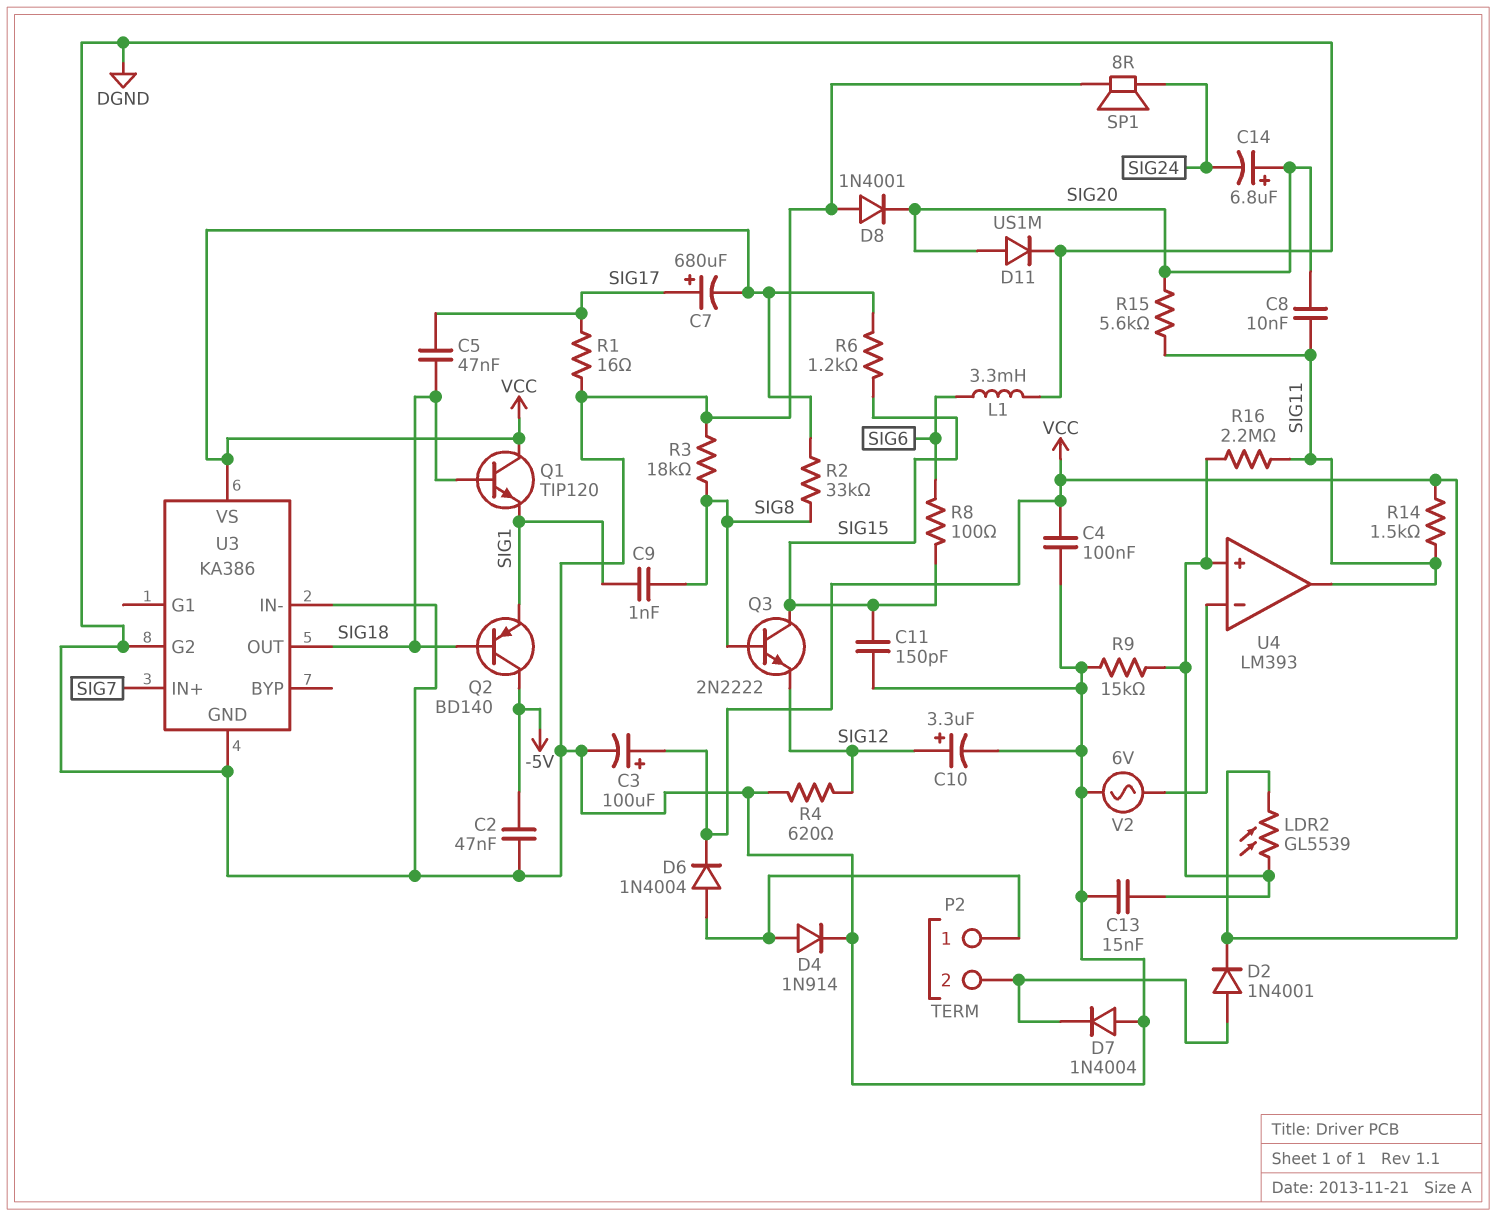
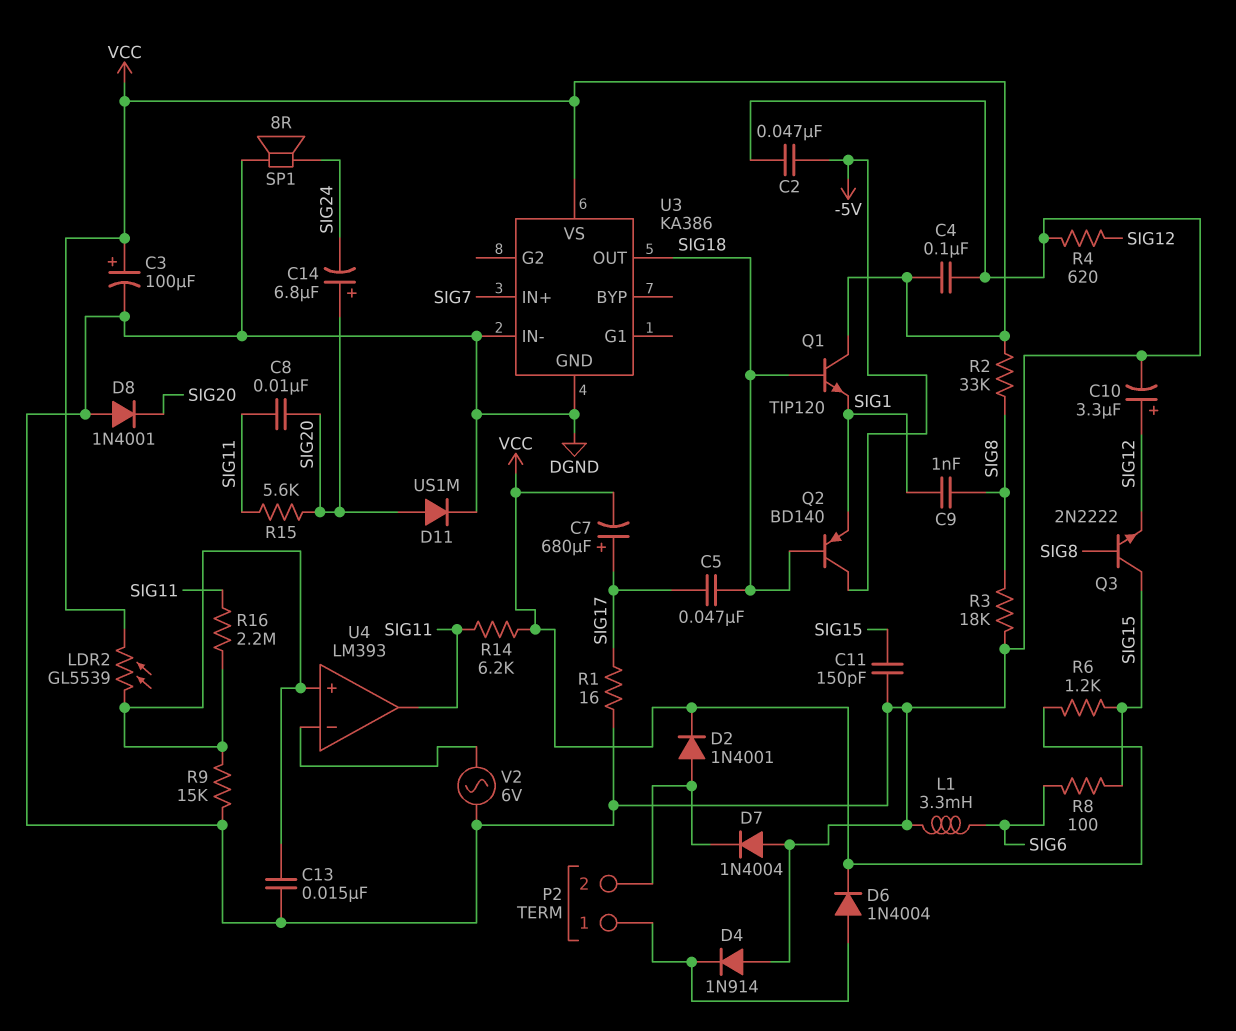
D4: diode 1N914 (A P2/1, K DGND) -> diode 1N914 (A DGND, K P2/1)
R14: 1.5k (SIG11, VCC) -> 6.2k (SIG11, VCC)
U3 pin G2: DGND -> none

